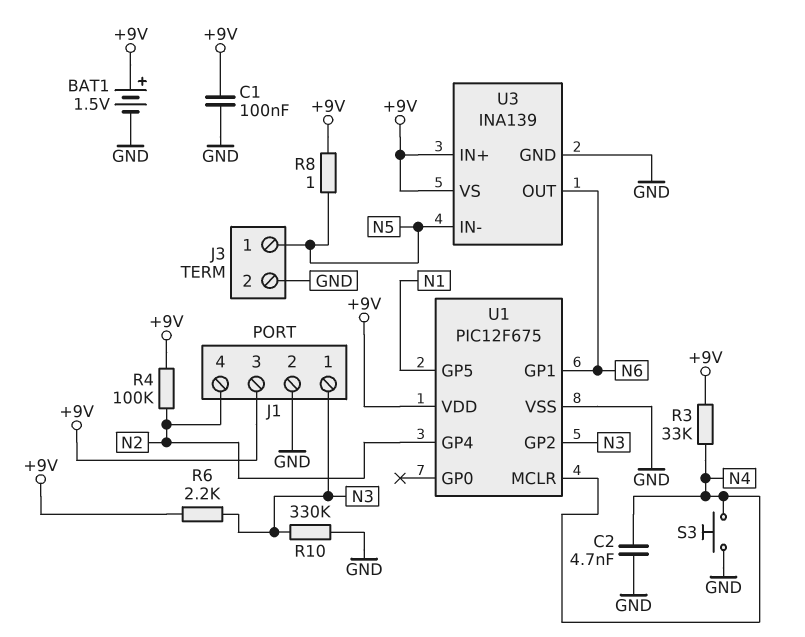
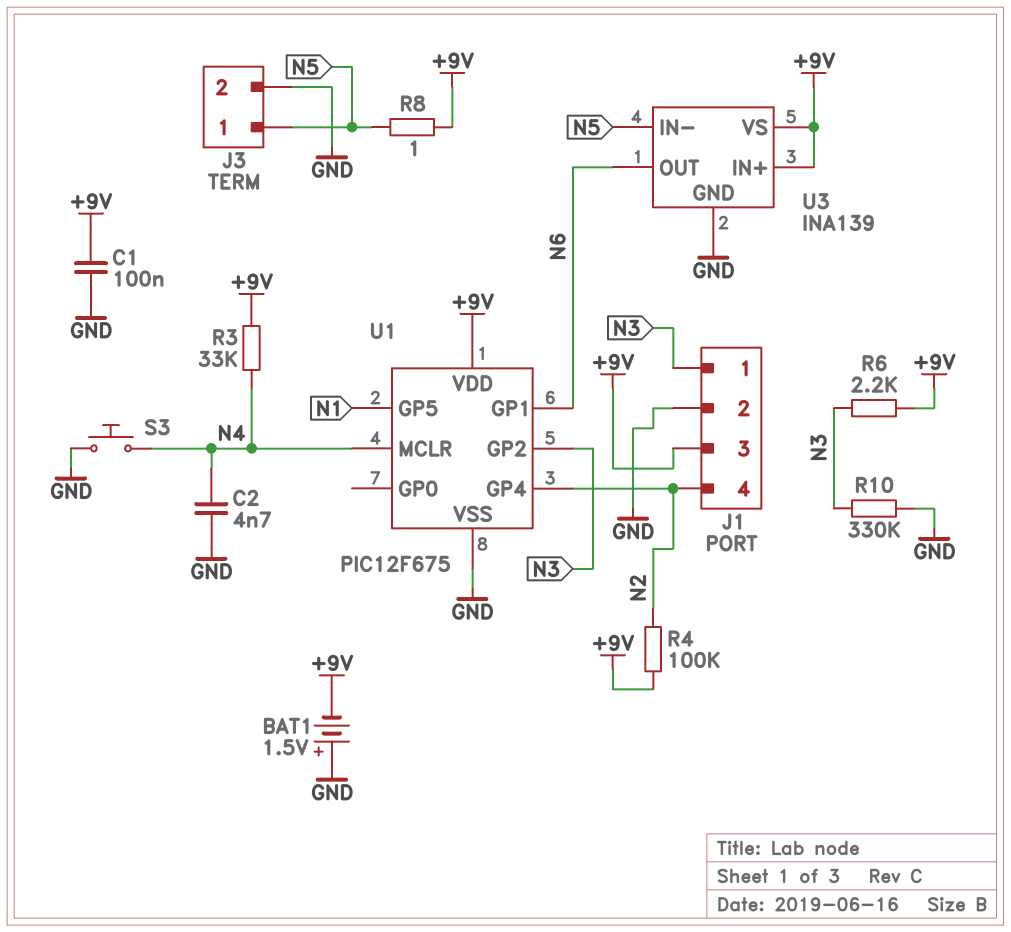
BAT1: 1.5V (plus +9V, minus GND) -> 1.5V (plus GND, minus +9V)

